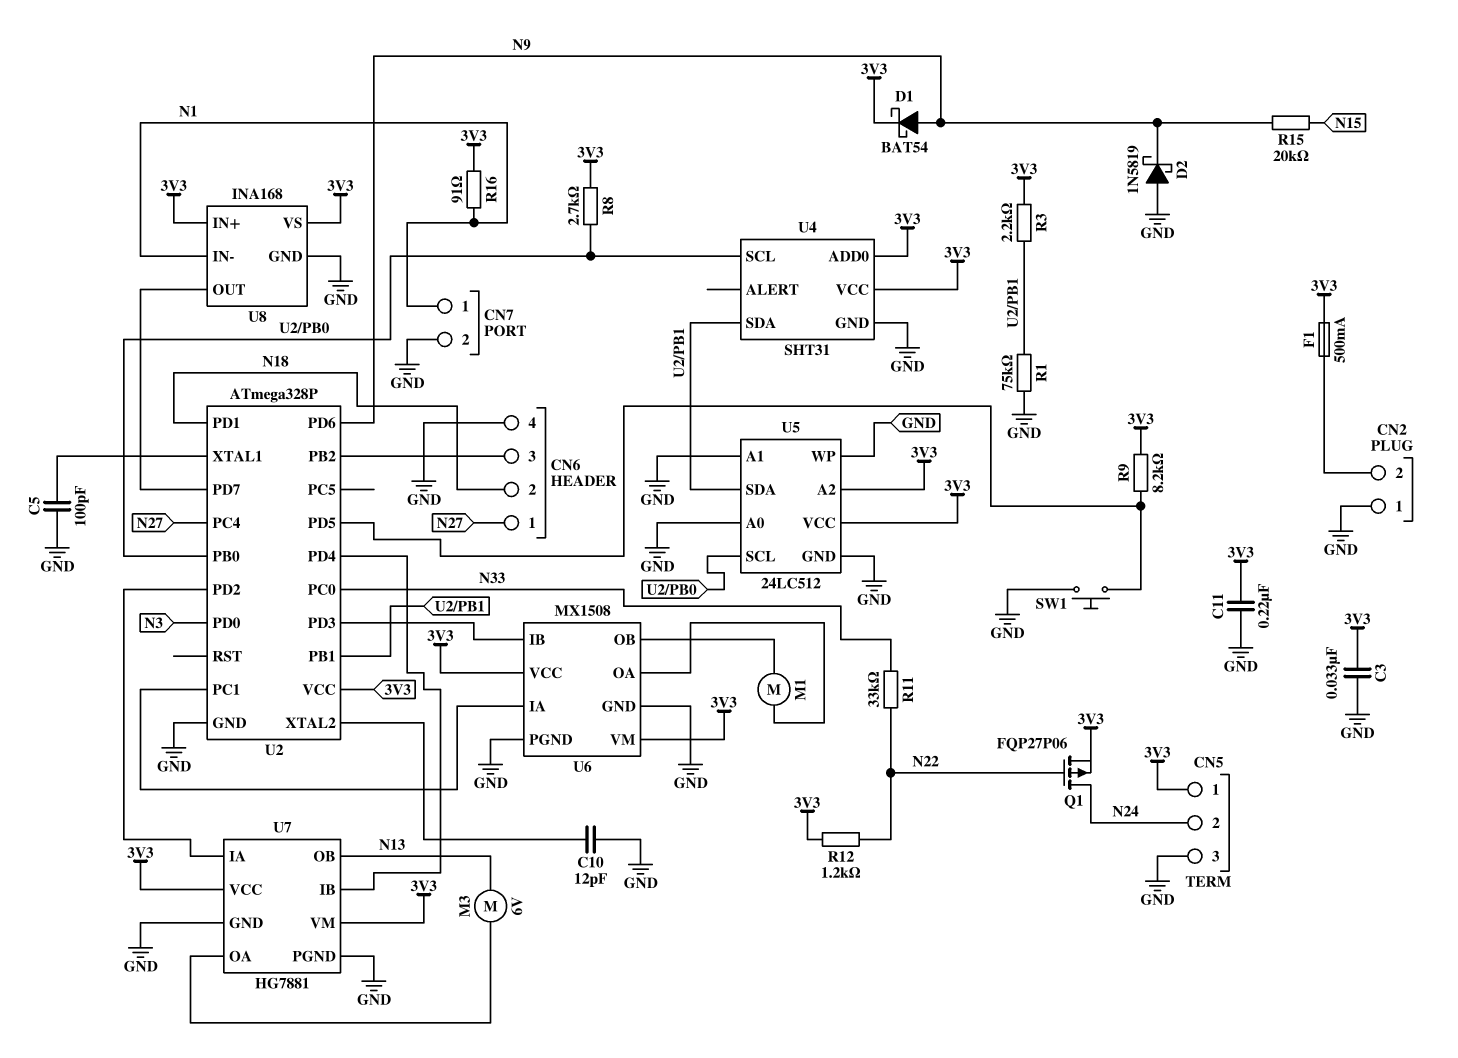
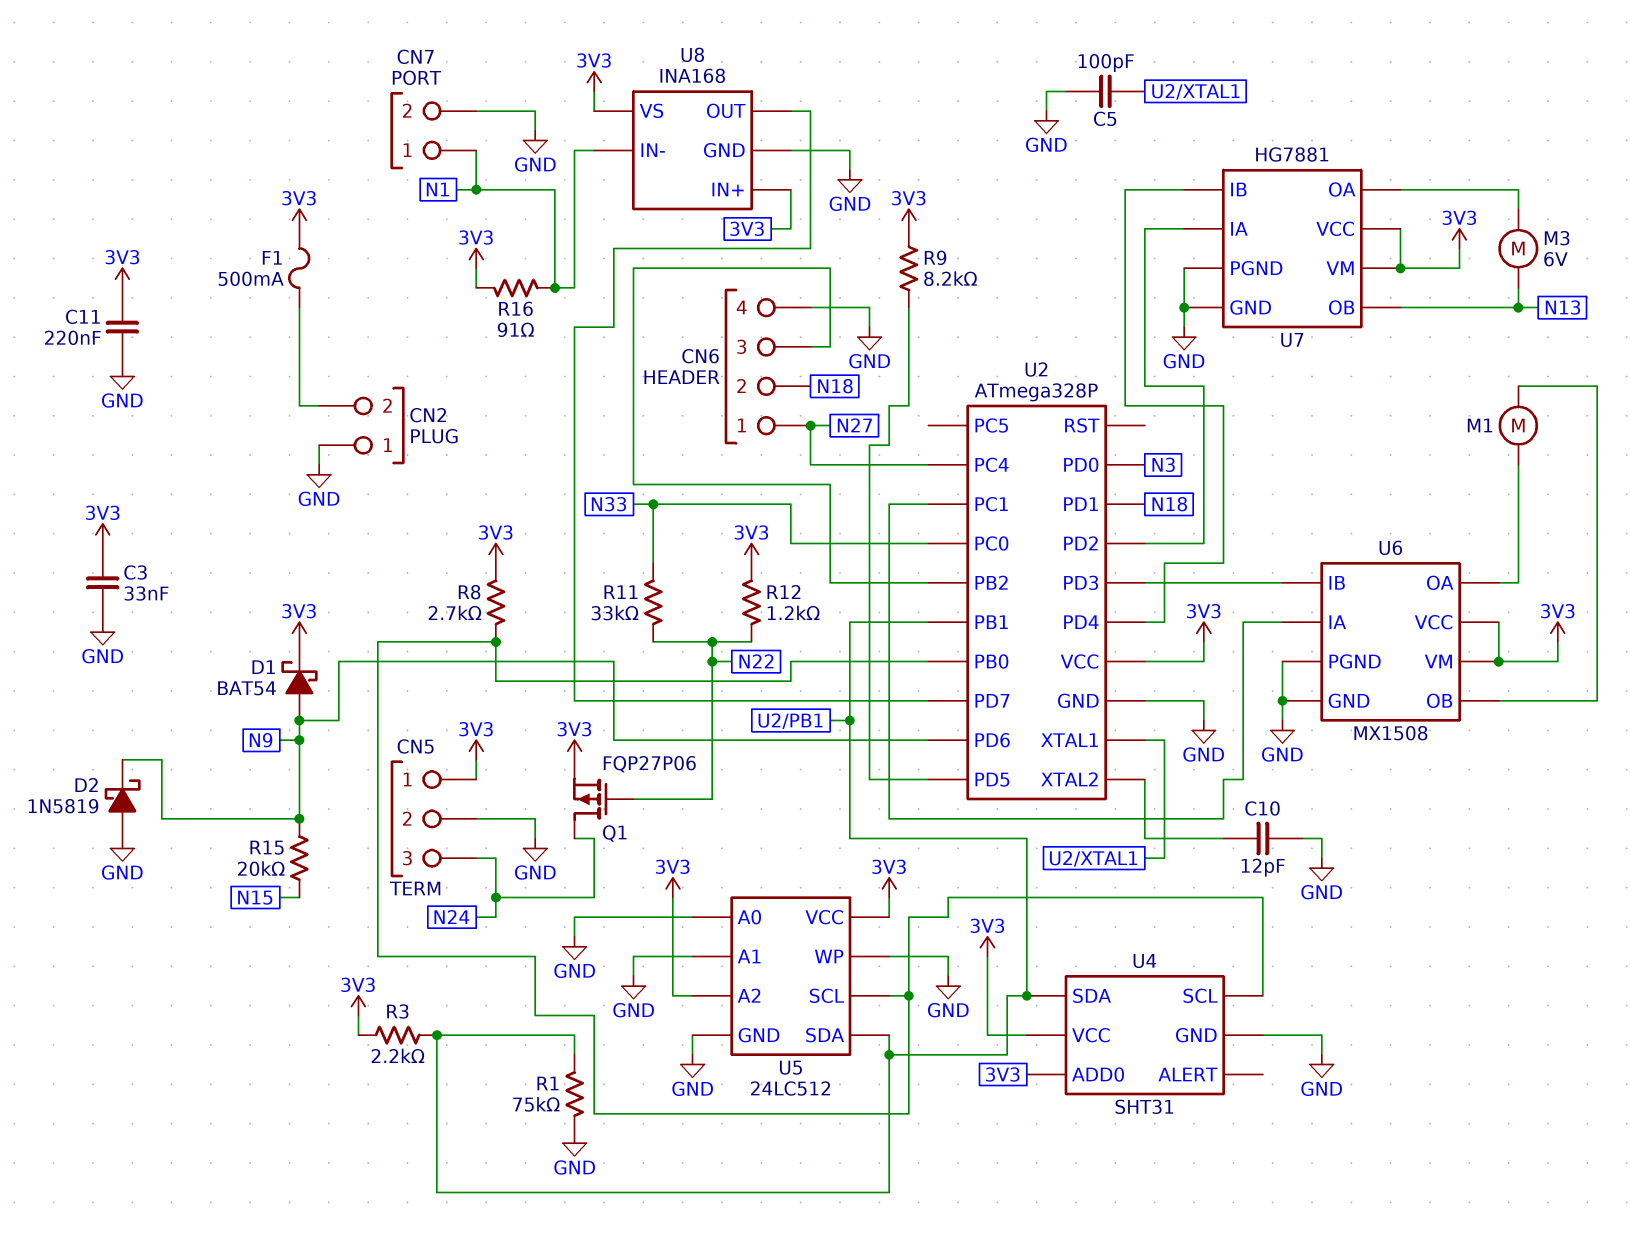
CN5 pin 2: N24 -> GND
CN5 pin 3: GND -> N24
SW1: button (GND, U2/PD5) -> none

